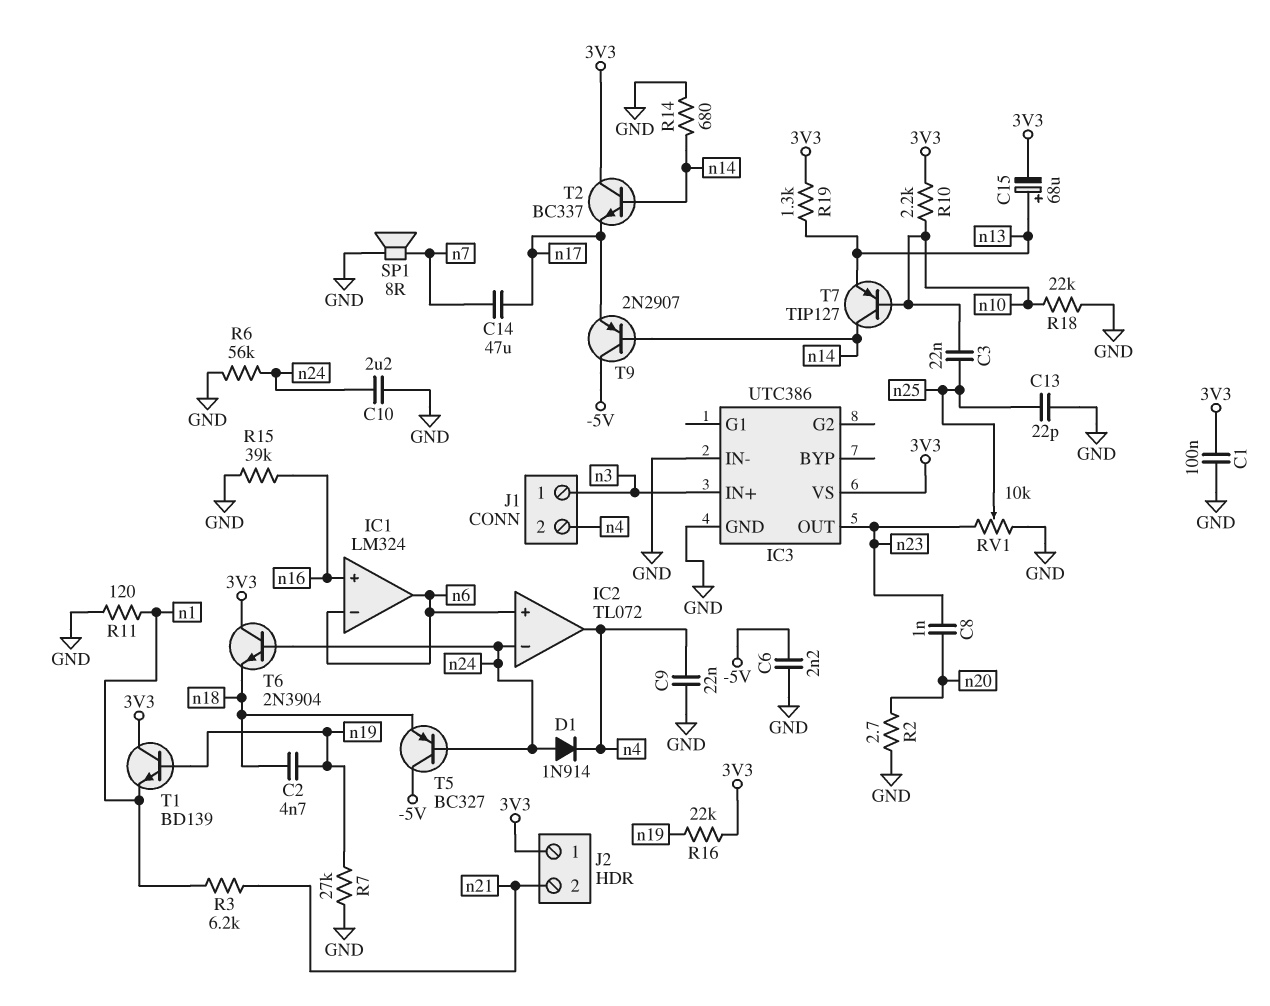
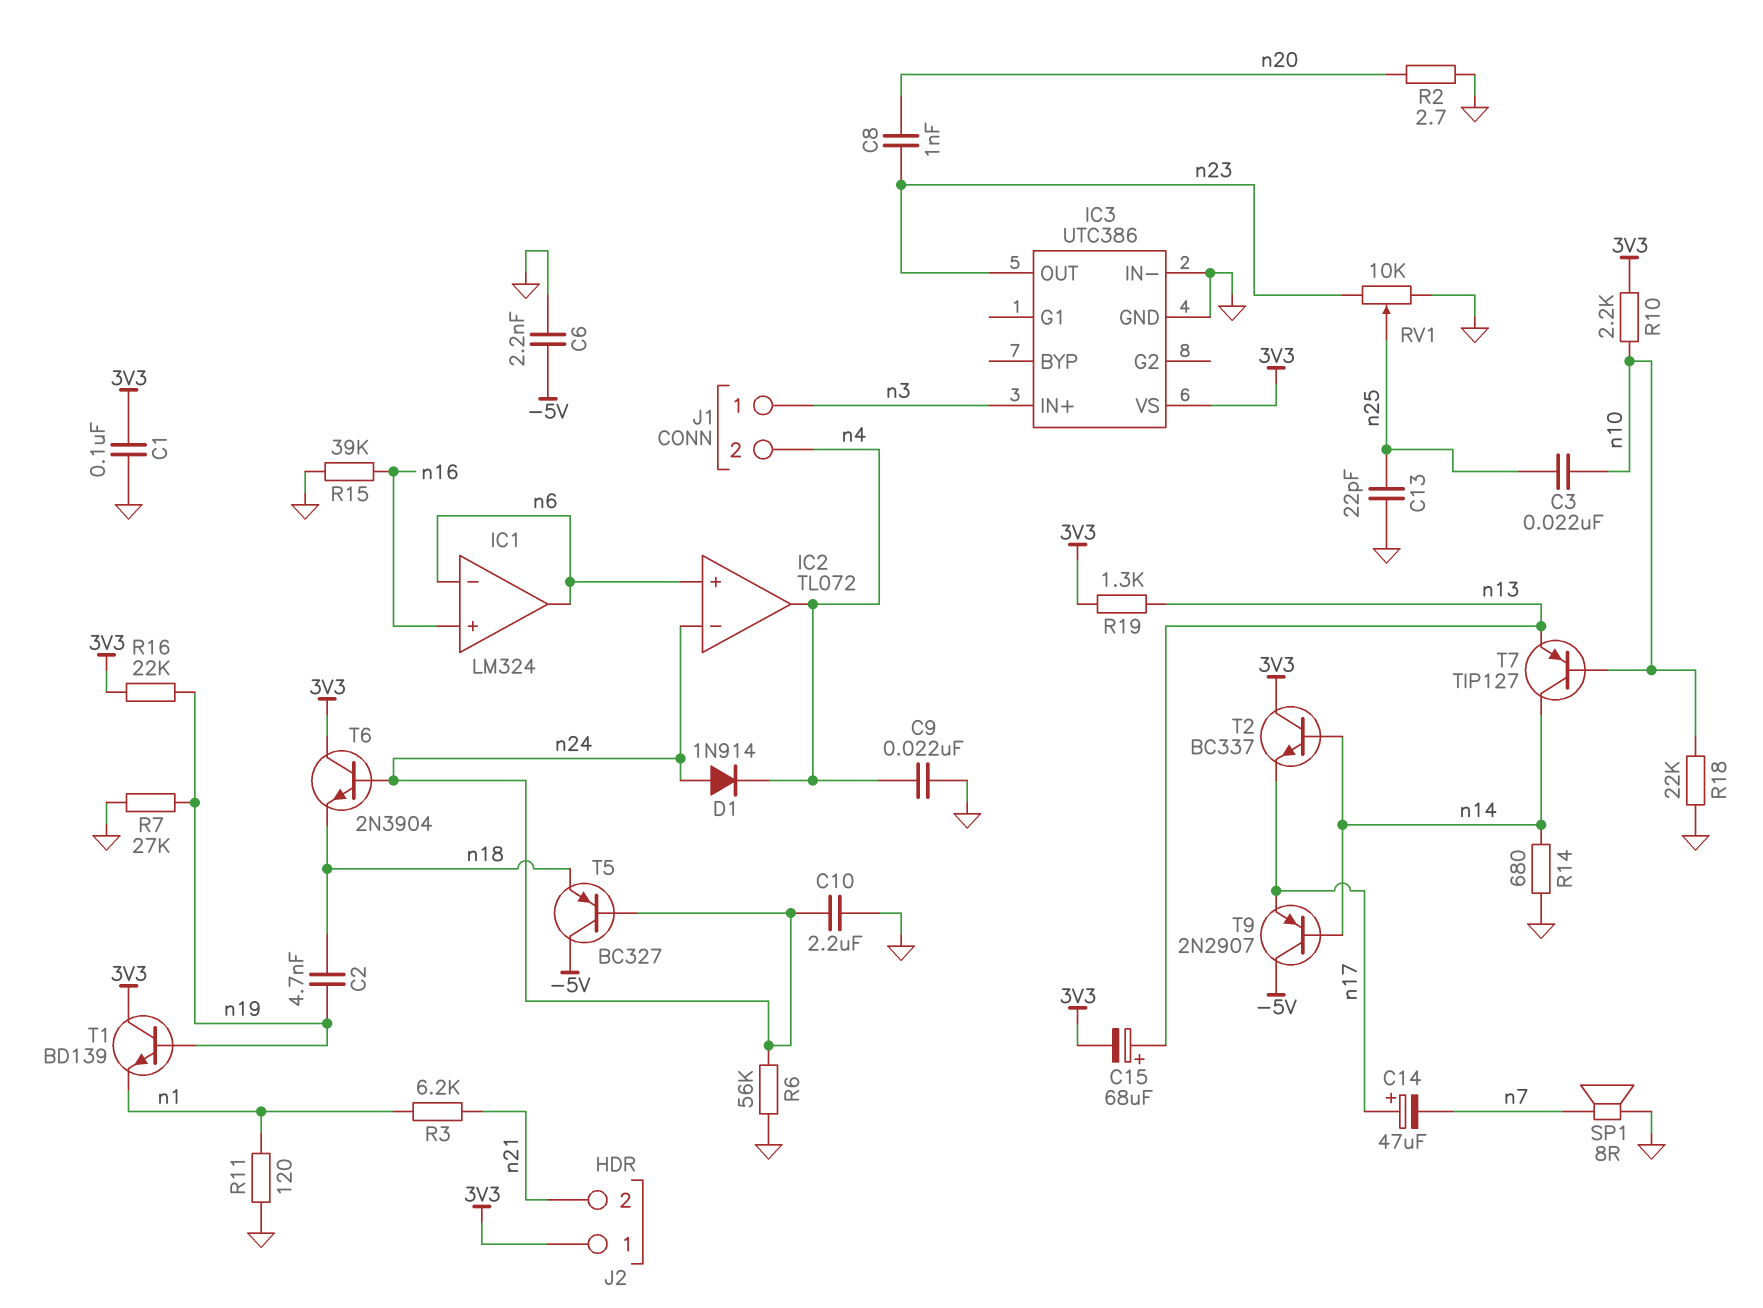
C14: 47uF (n7, n17) -> 47uF (plus n17, minus n7)

